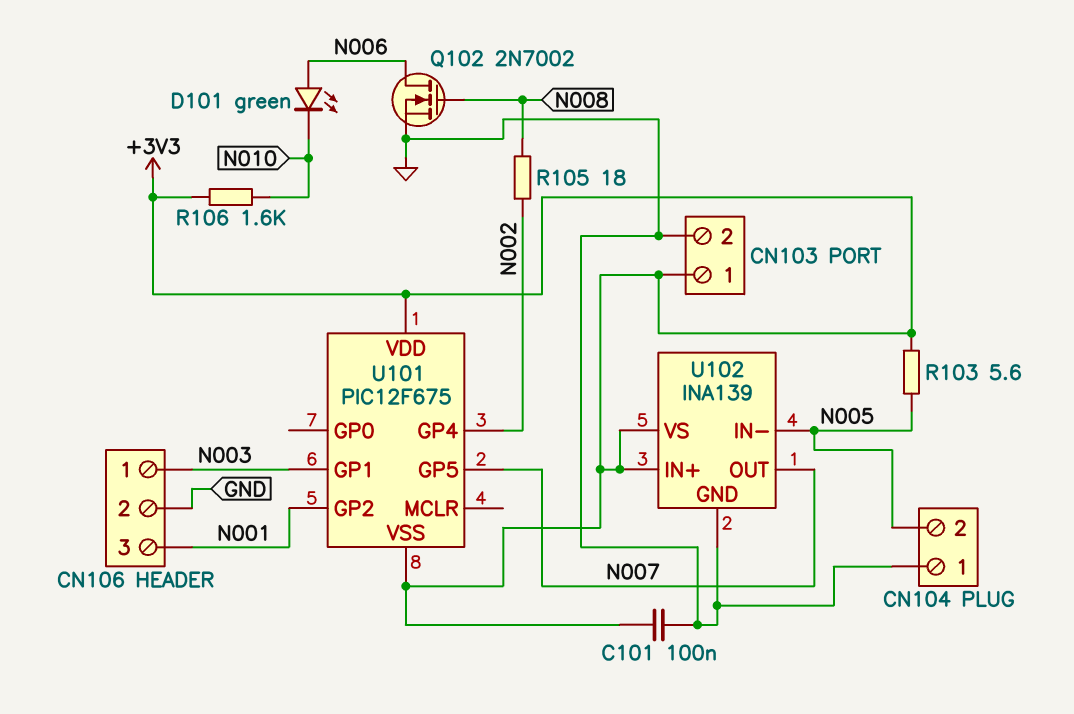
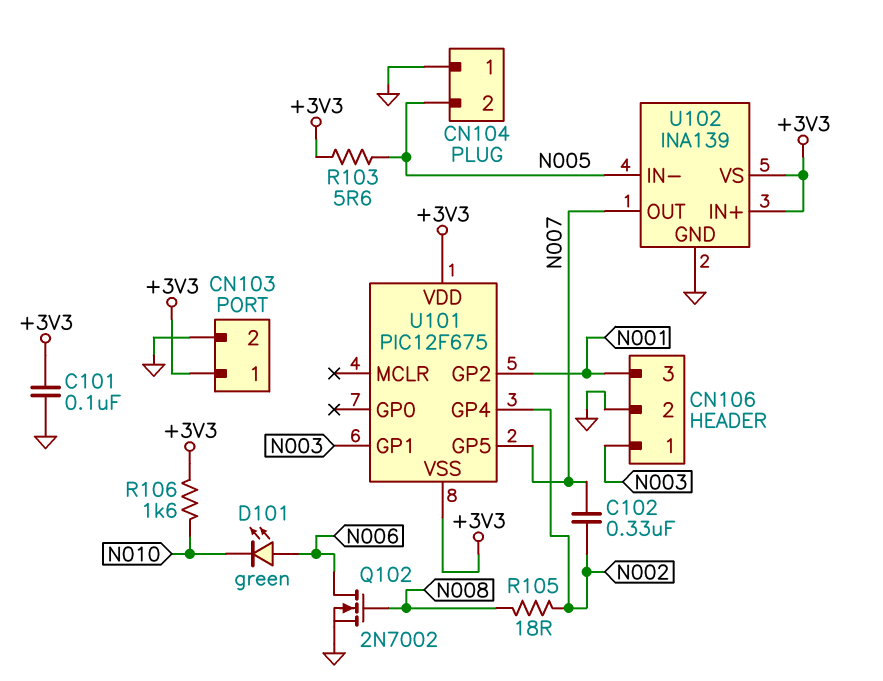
C102: none -> 330nF (N002, N007)

